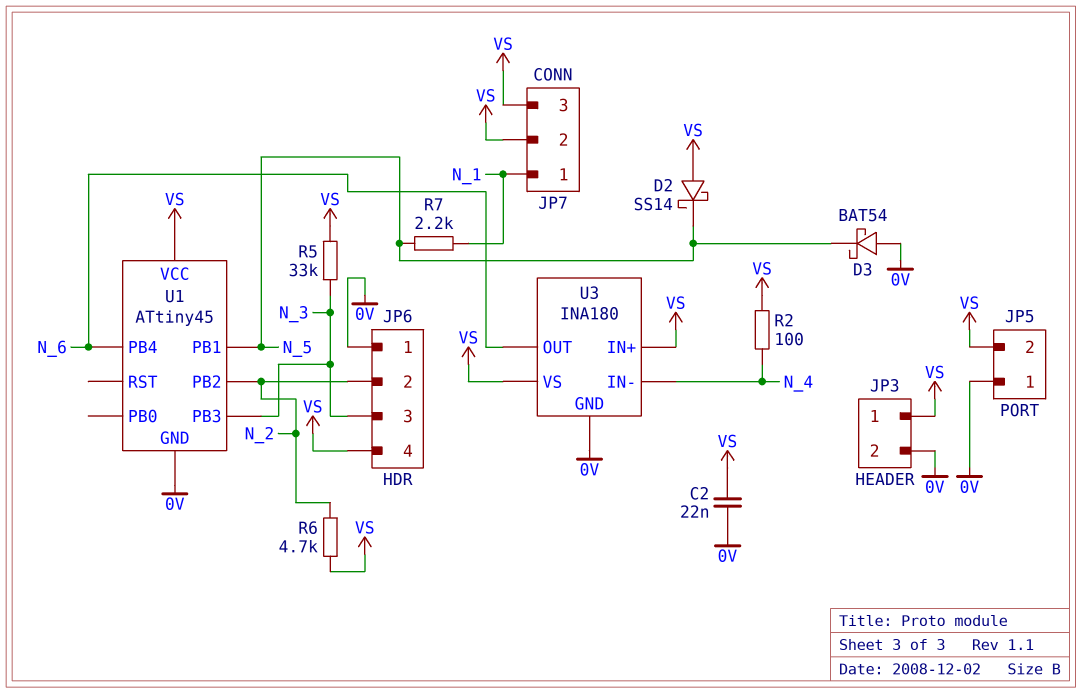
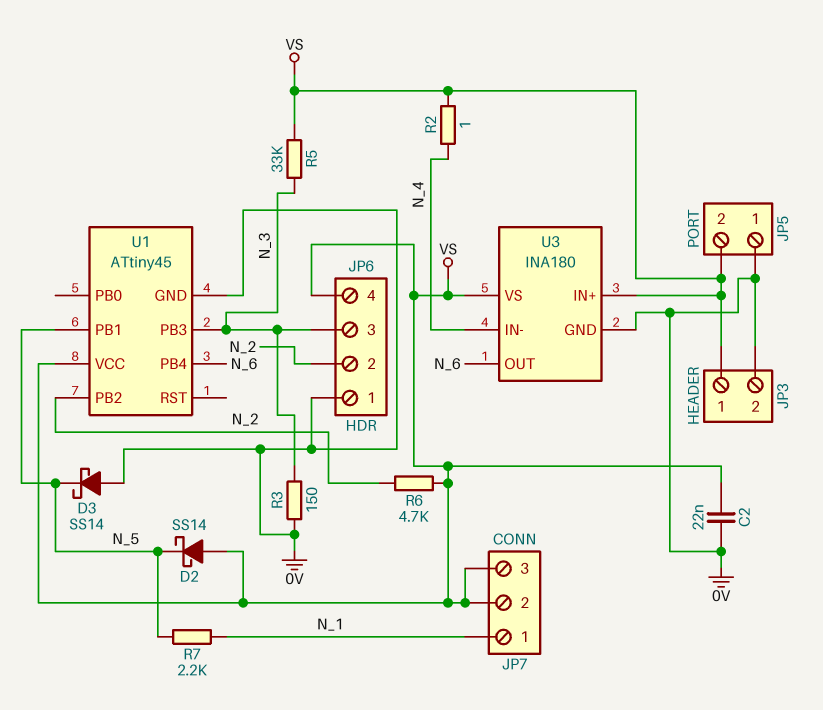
D3: schottky BAT54 (A 0V, K N_5) -> schottky SS14 (A 0V, K N_5)
R2: 100 (N_4, VS) -> 1 (N_4, VS)
R3: none -> 150 (0V, N_3)

